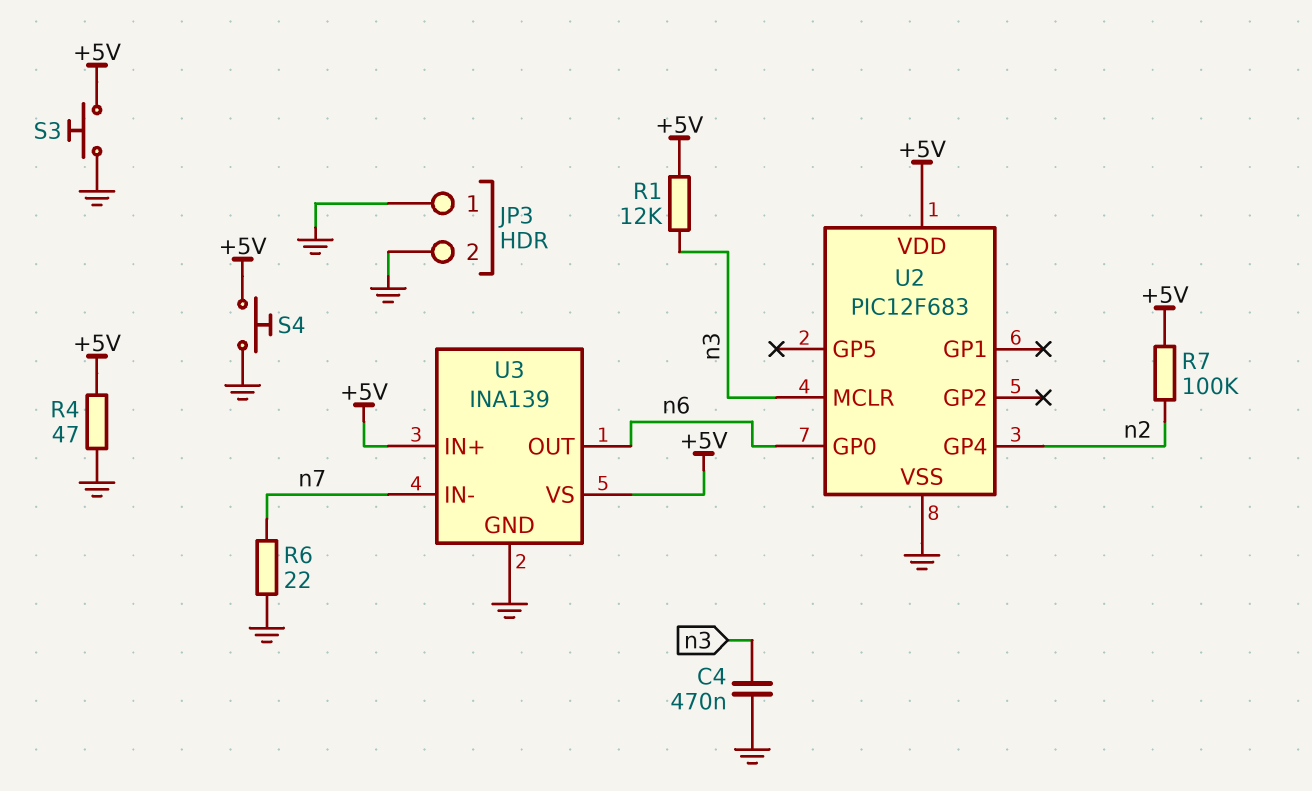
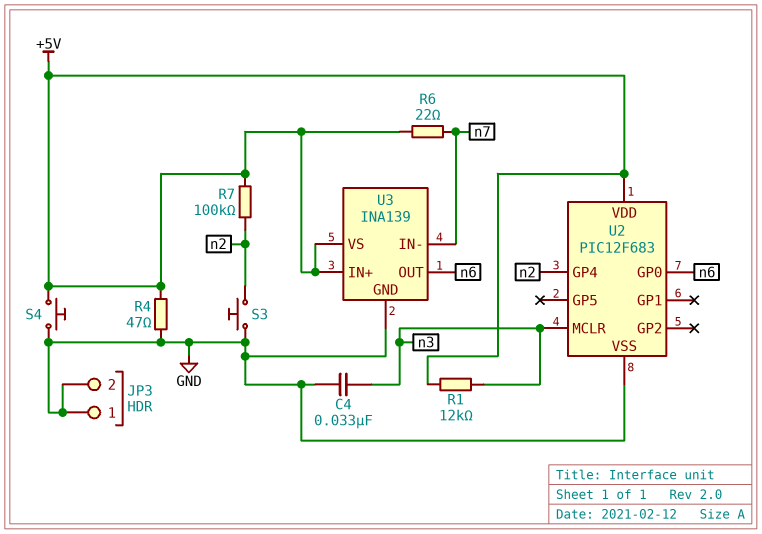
C4: 470nF (GND, n3) -> 33nF (GND, n3)
R6: 22 (GND, n7) -> 22 (+5V, n7)
S3: button (+5V, GND) -> button (GND, n2)

